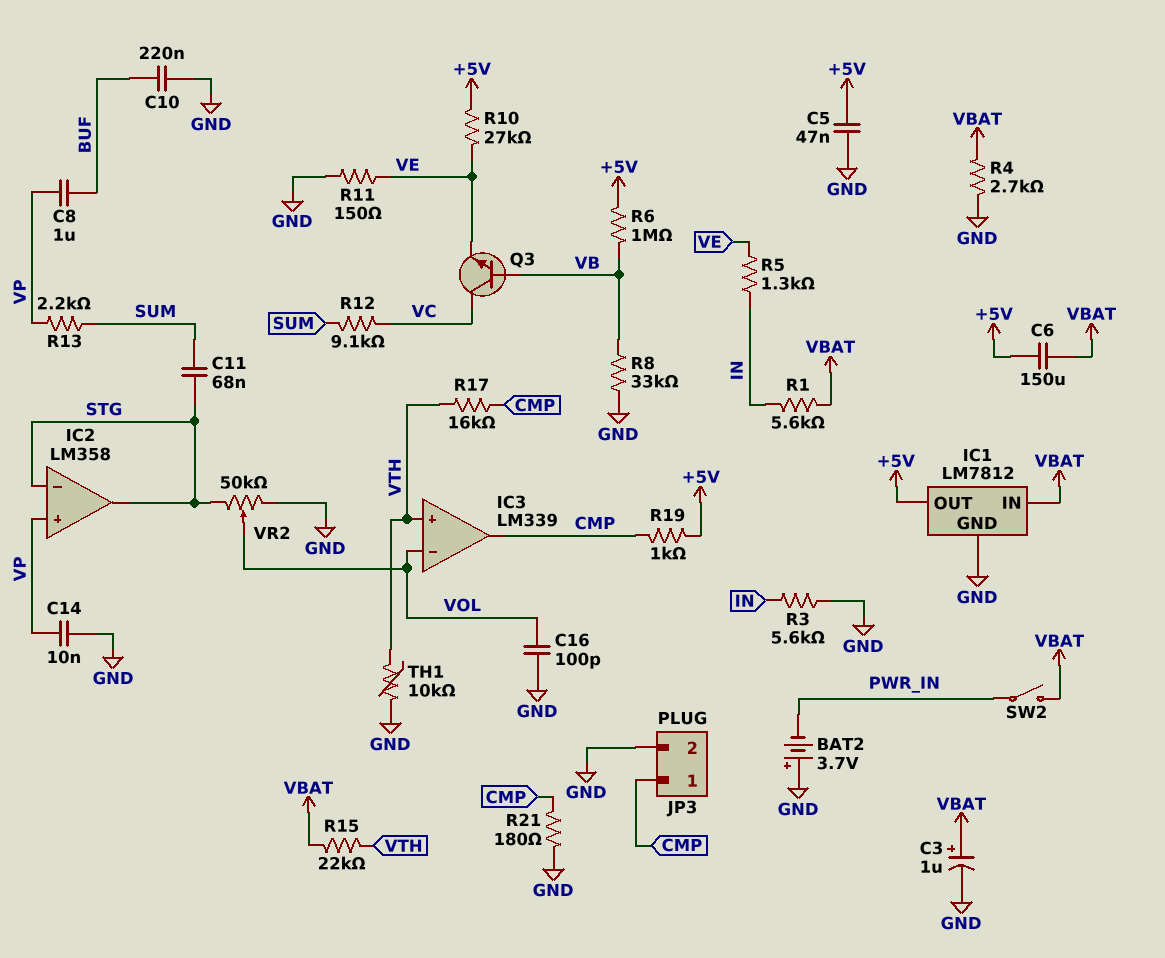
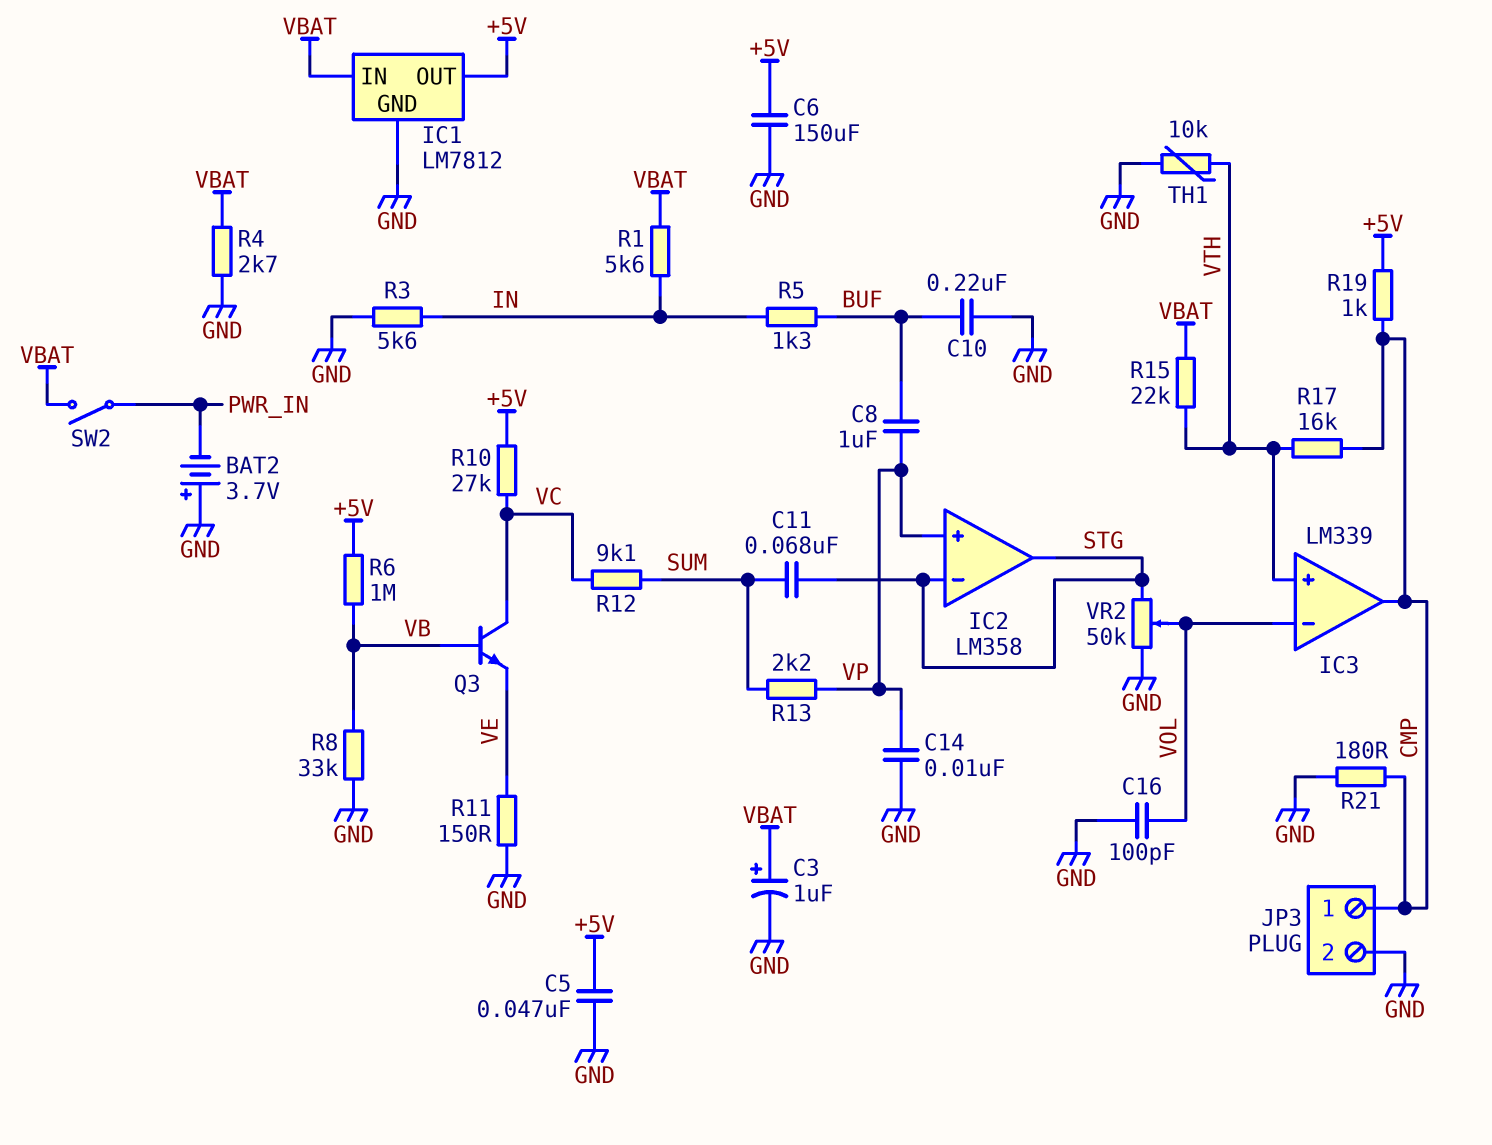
C6: 150uF (+5V, VBAT) -> 150uF (+5V, GND)
R5: 1.3k (IN, VE) -> 1.3k (BUF, IN)
R10: 27k (+5V, VE) -> 27k (+5V, VC)

